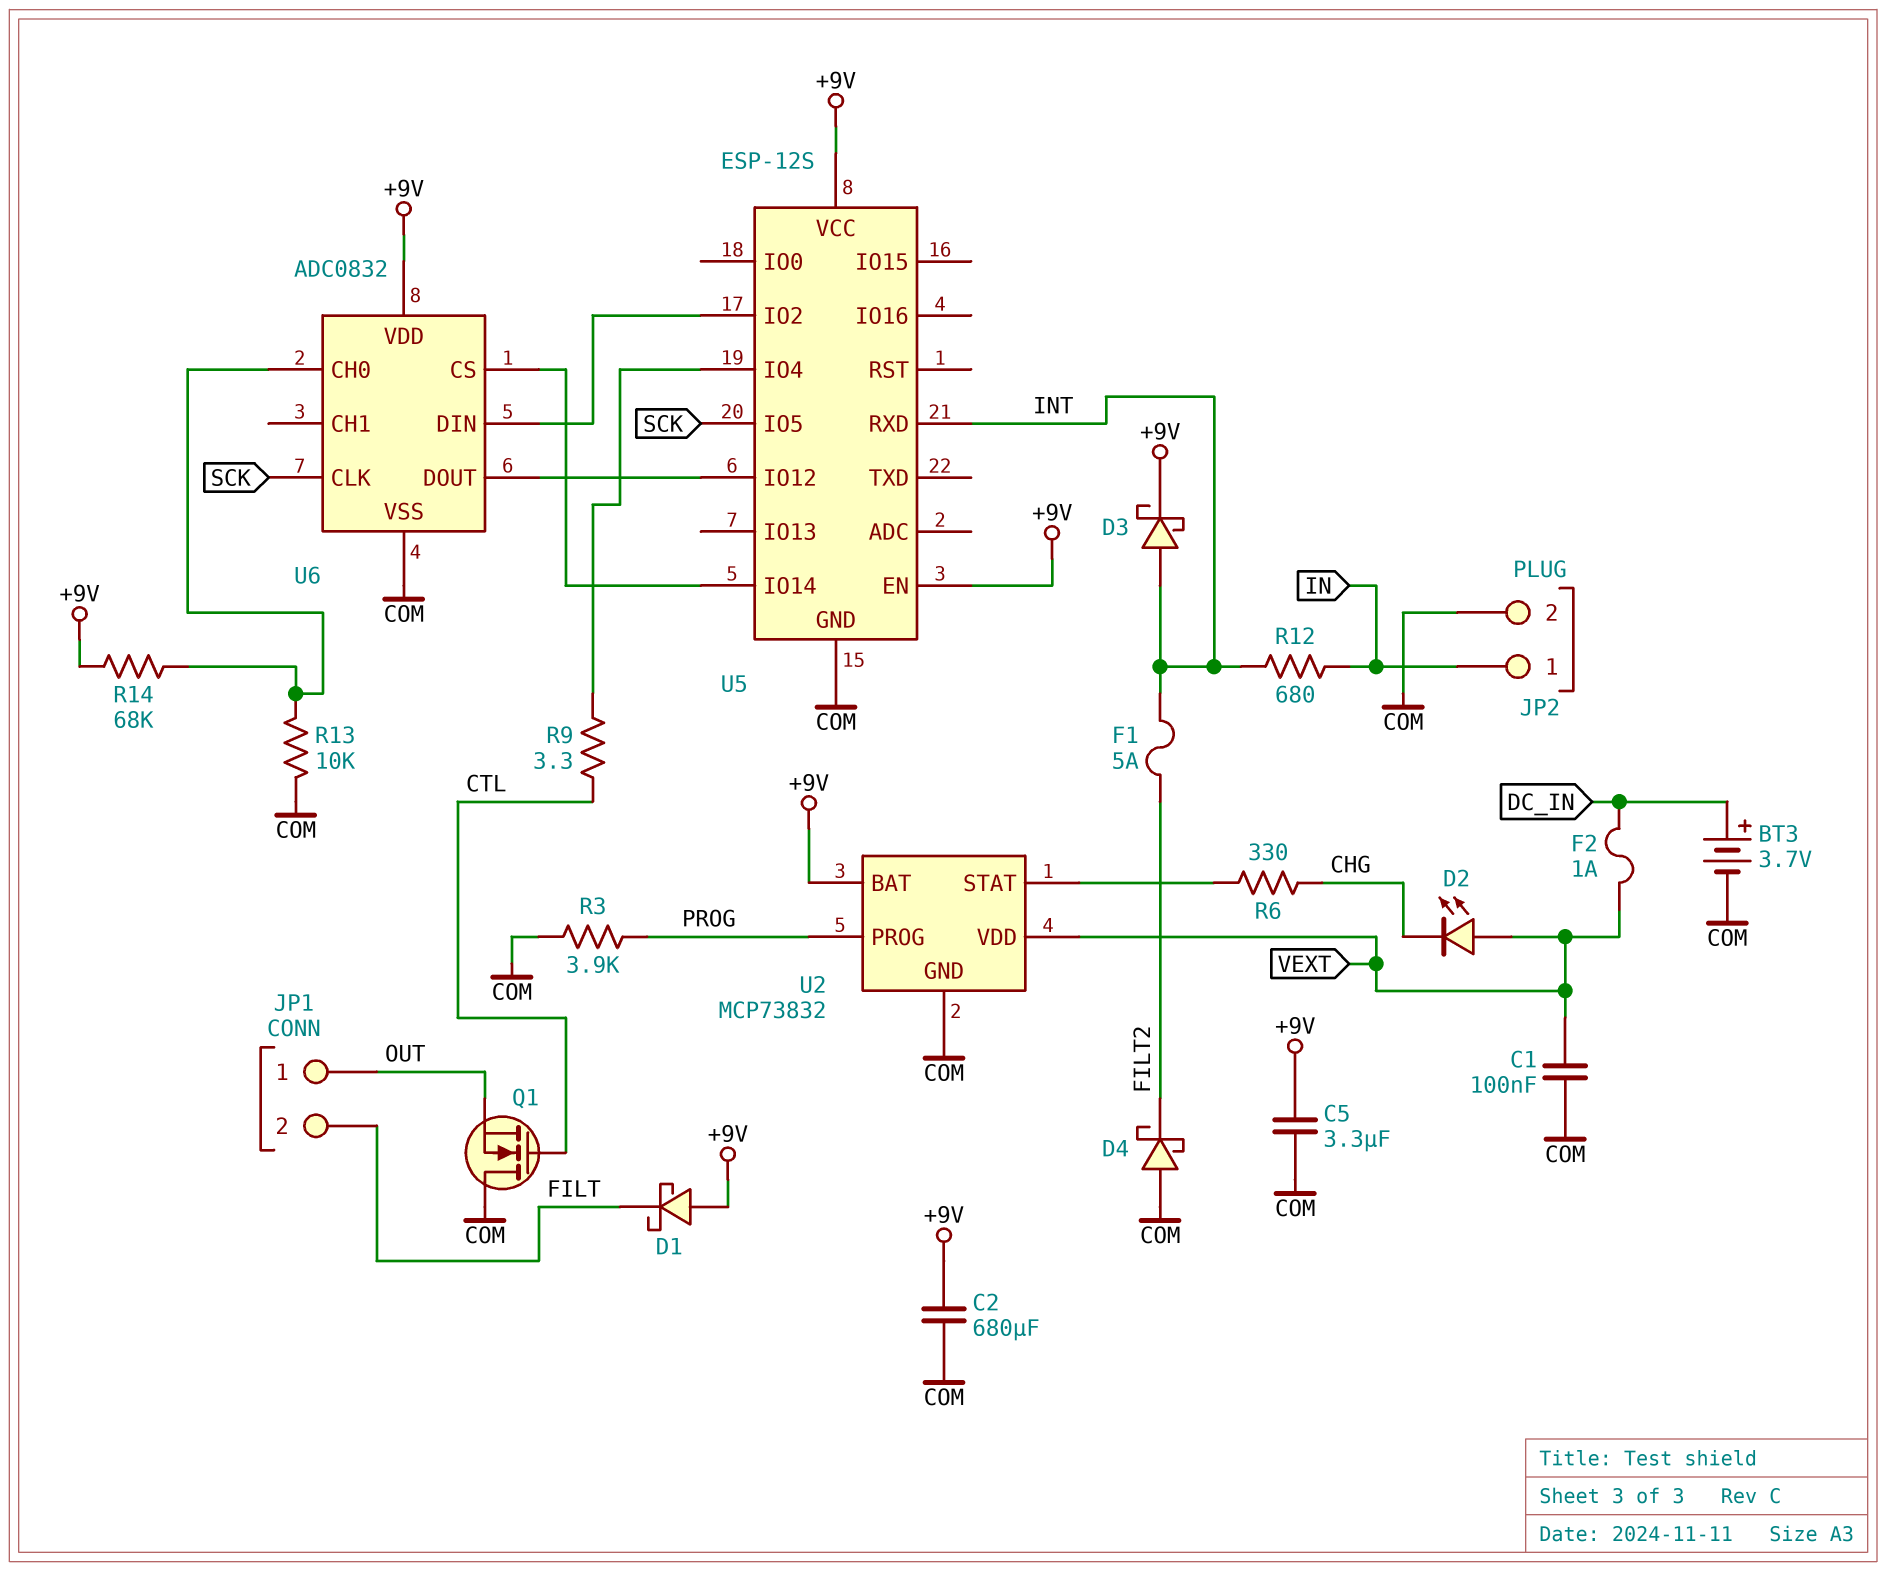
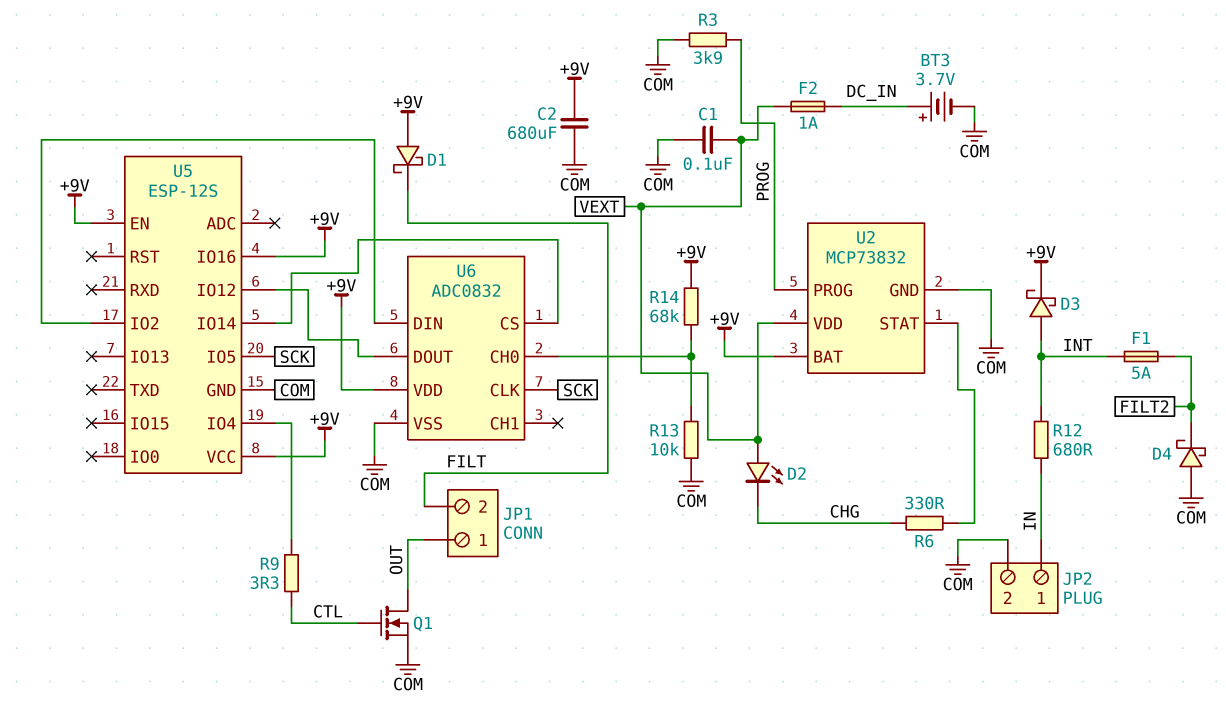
C5: 3.3uF (+9V, COM) -> none
Q1: NMOS (G CTL, D COM, S OUT) -> NMOS (G CTL, D OUT, S COM)
U5 pin IO16: none -> +9V
U5 pin RXD: INT -> none

